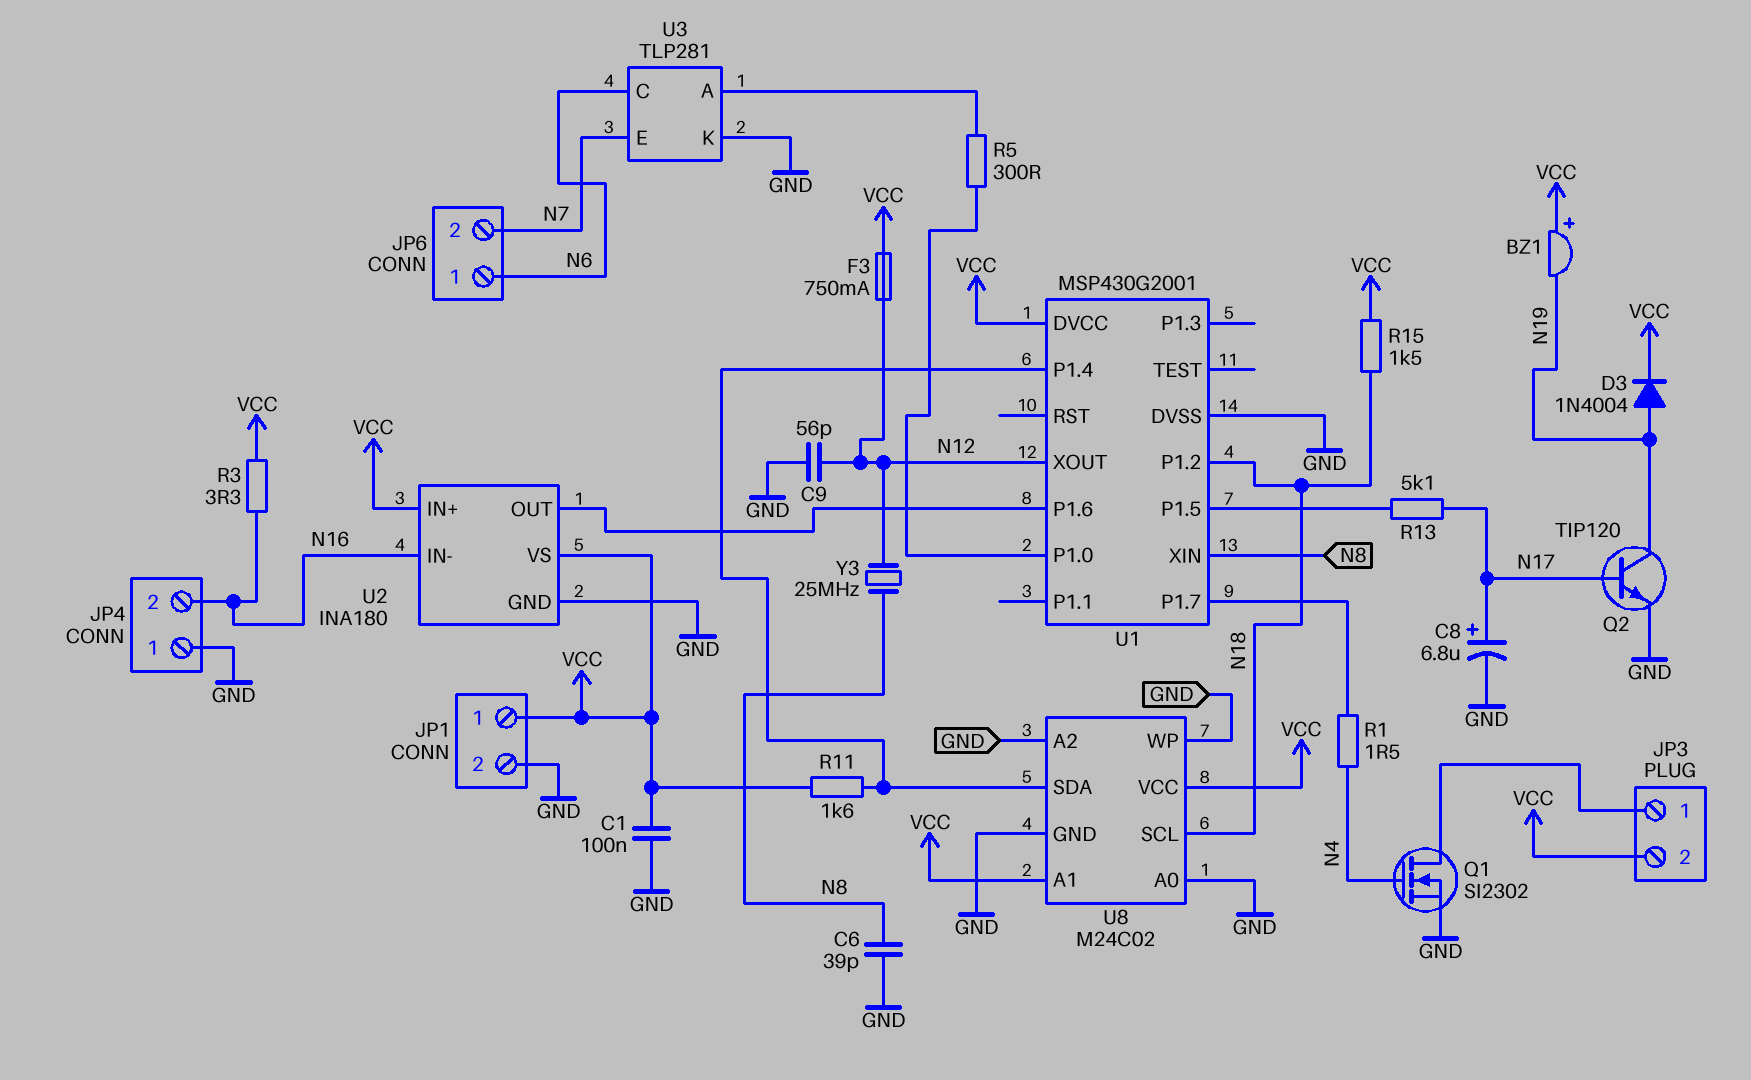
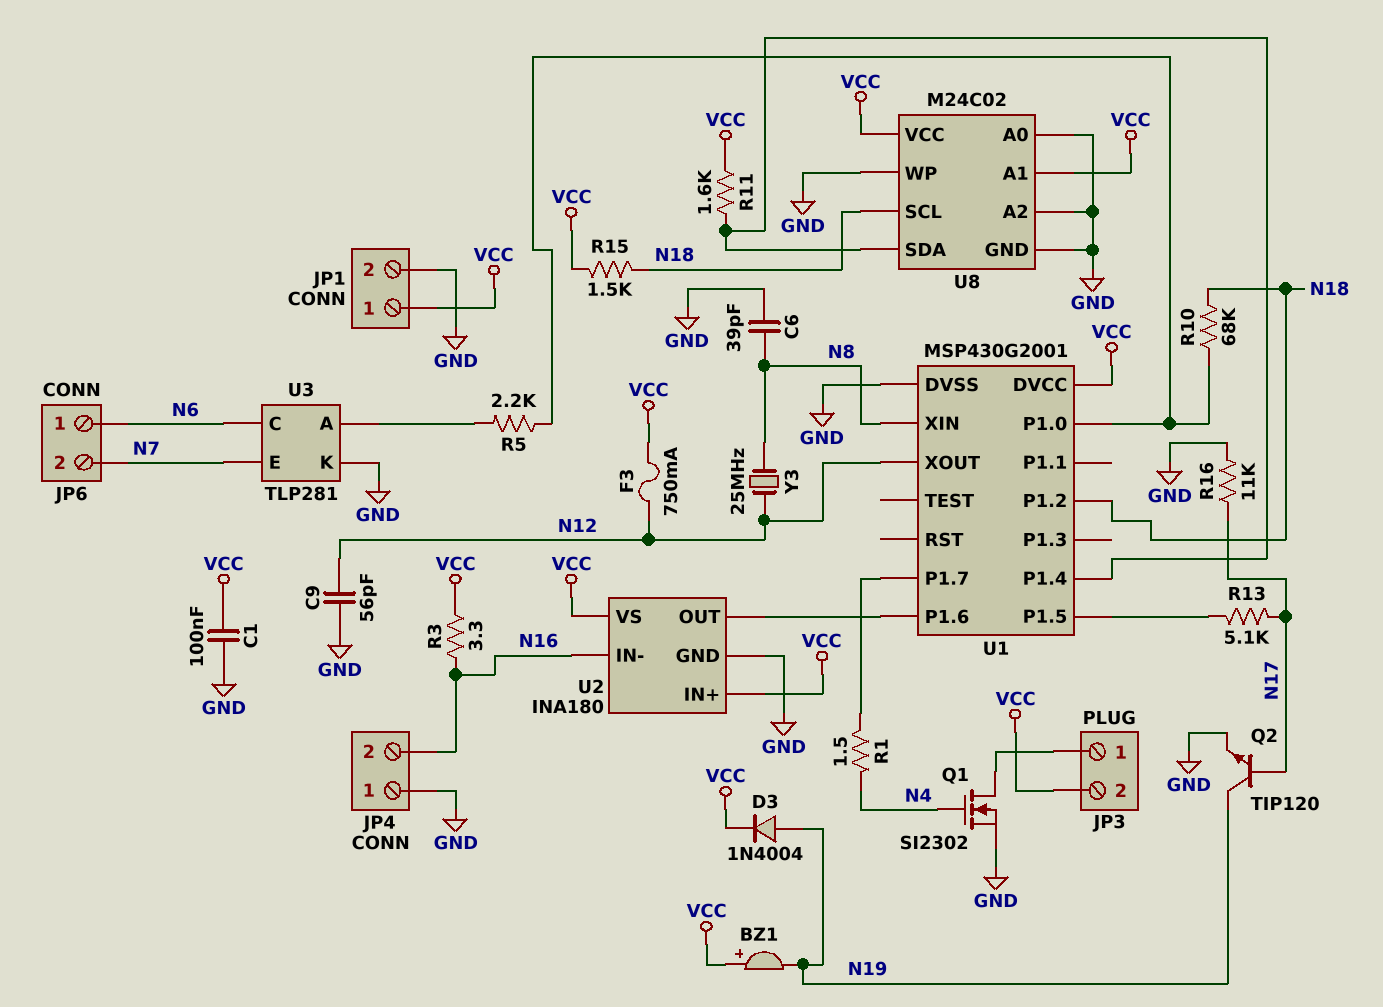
C8: 6.8uF (plus N17, minus GND) -> none
R5: 300 (U1/P1.0, U3/A) -> 2.2k (U1/P1.0, U3/A)
R10: none -> 68k (N18, U1/P1.0)
R16: none -> 11k (GND, N17)

